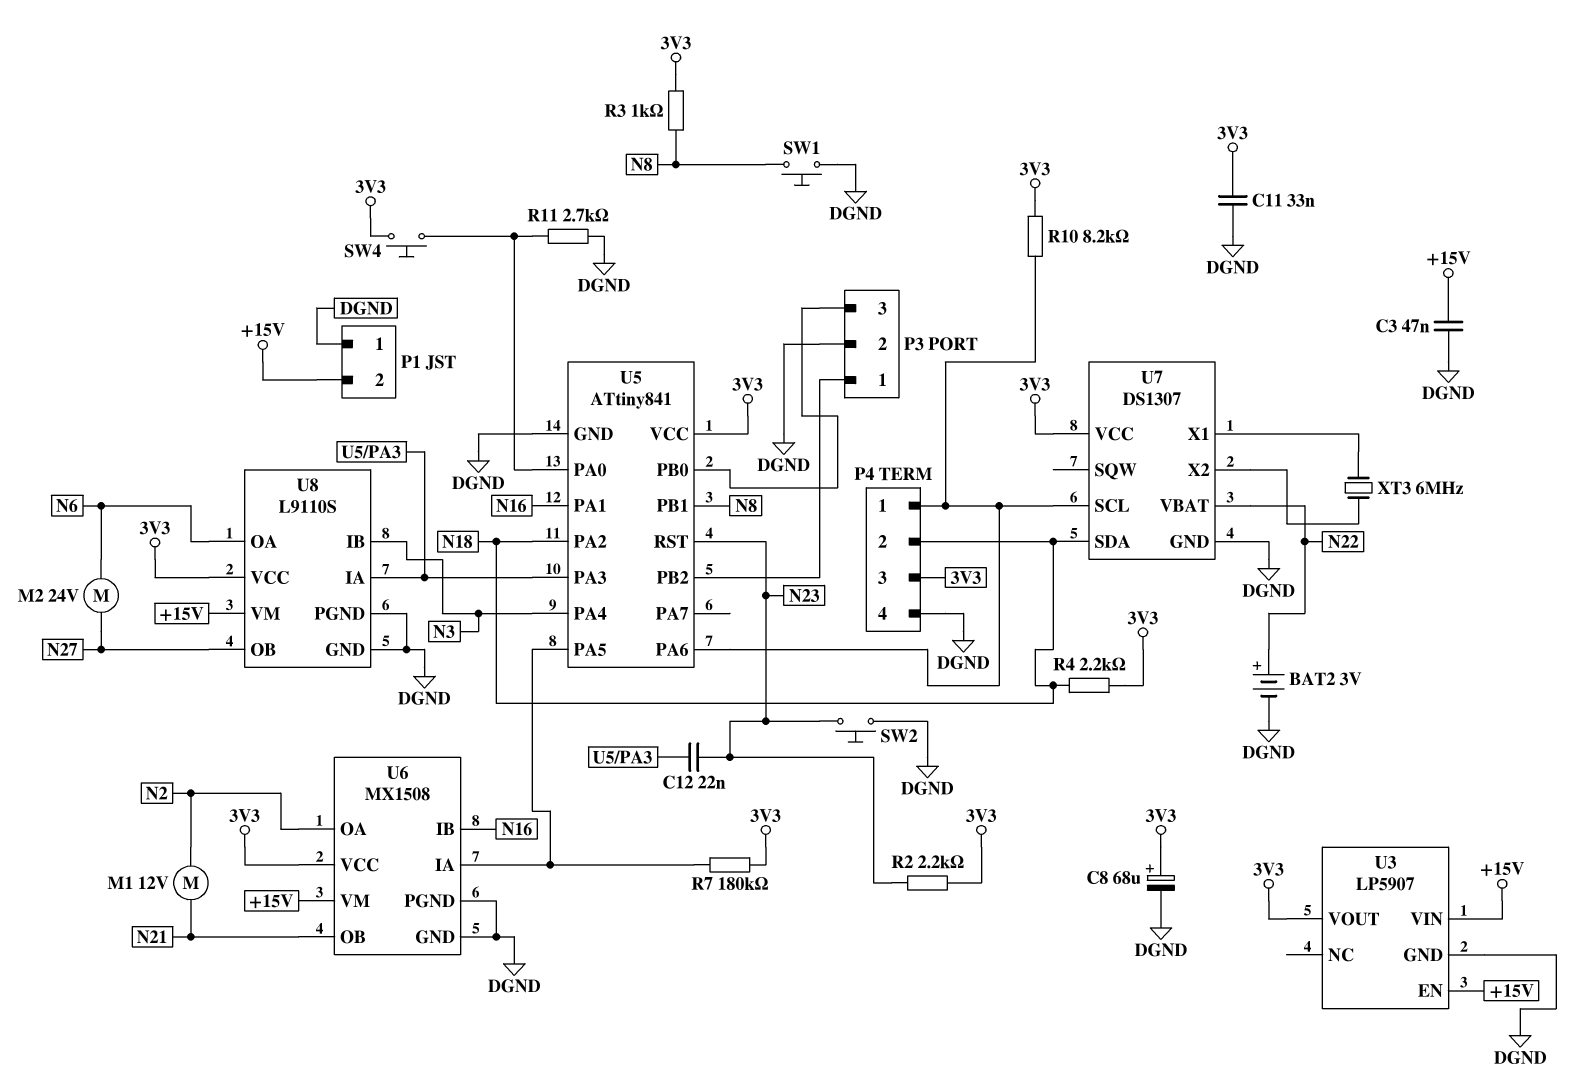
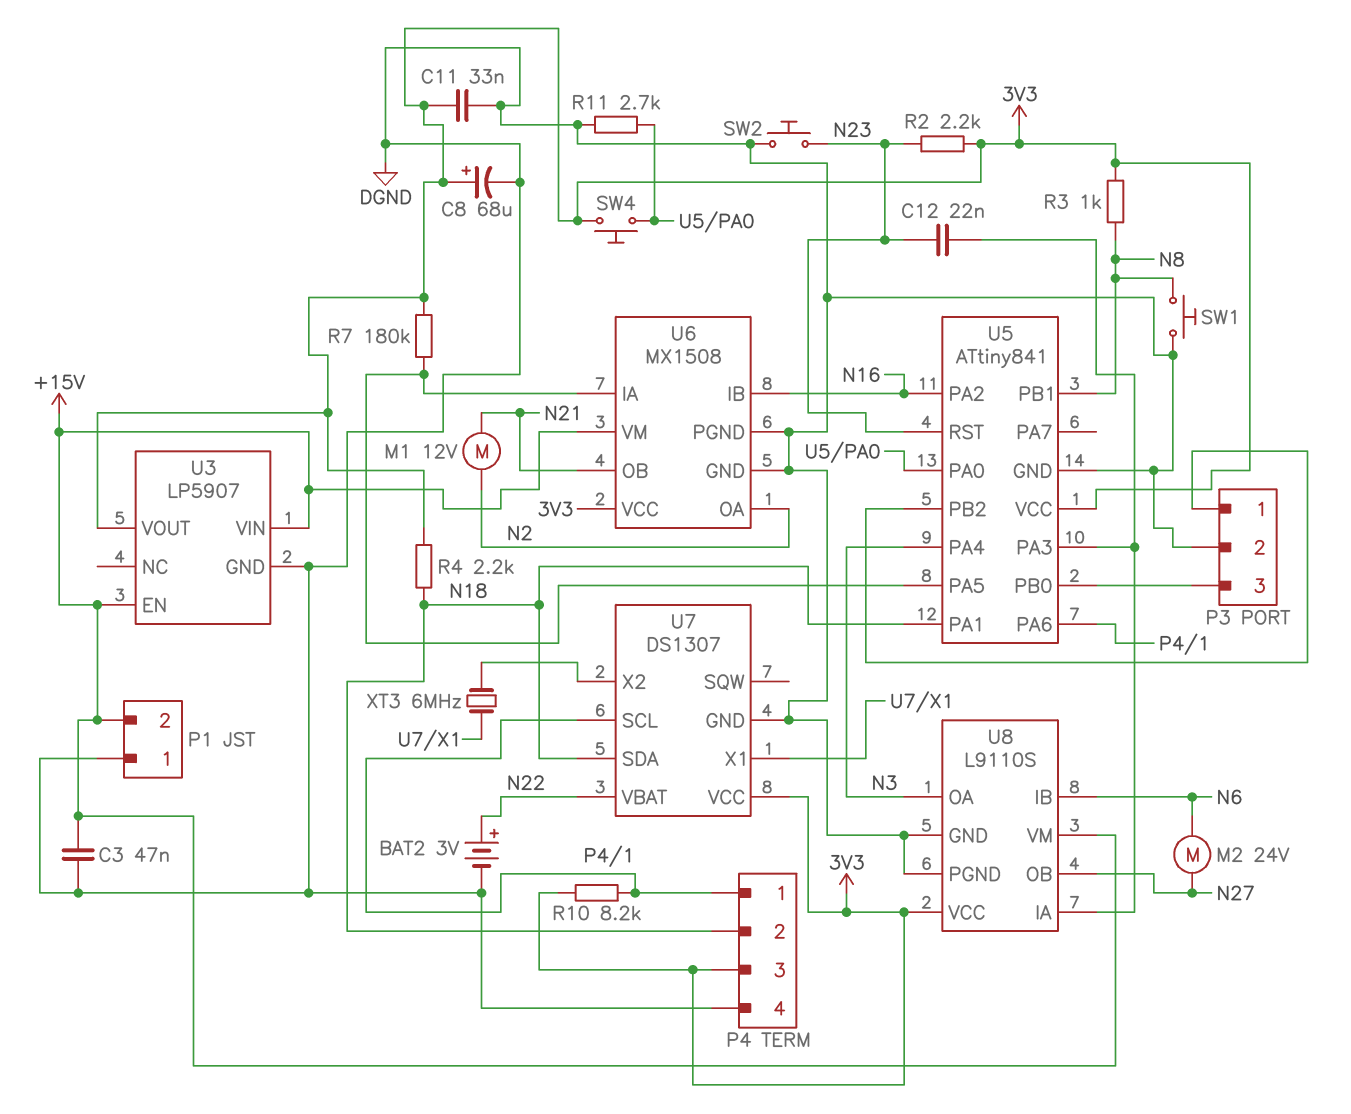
U5 pin PA1: N16 -> N18
U5 pin PA2: N18 -> N16
U8 pin IB: N3 -> N6
U8 pin OA: N6 -> N3

